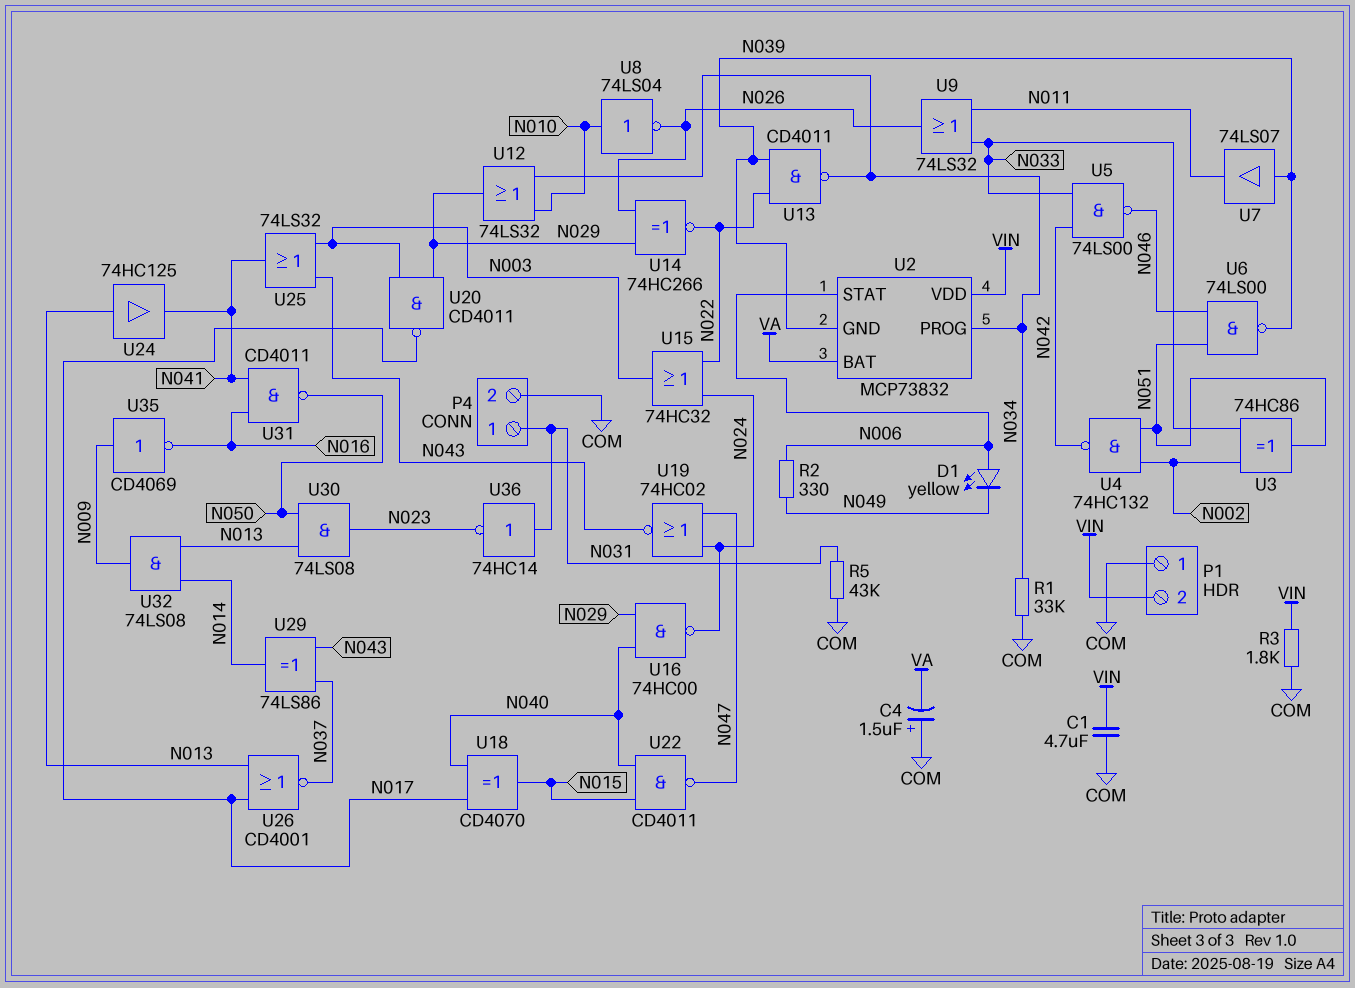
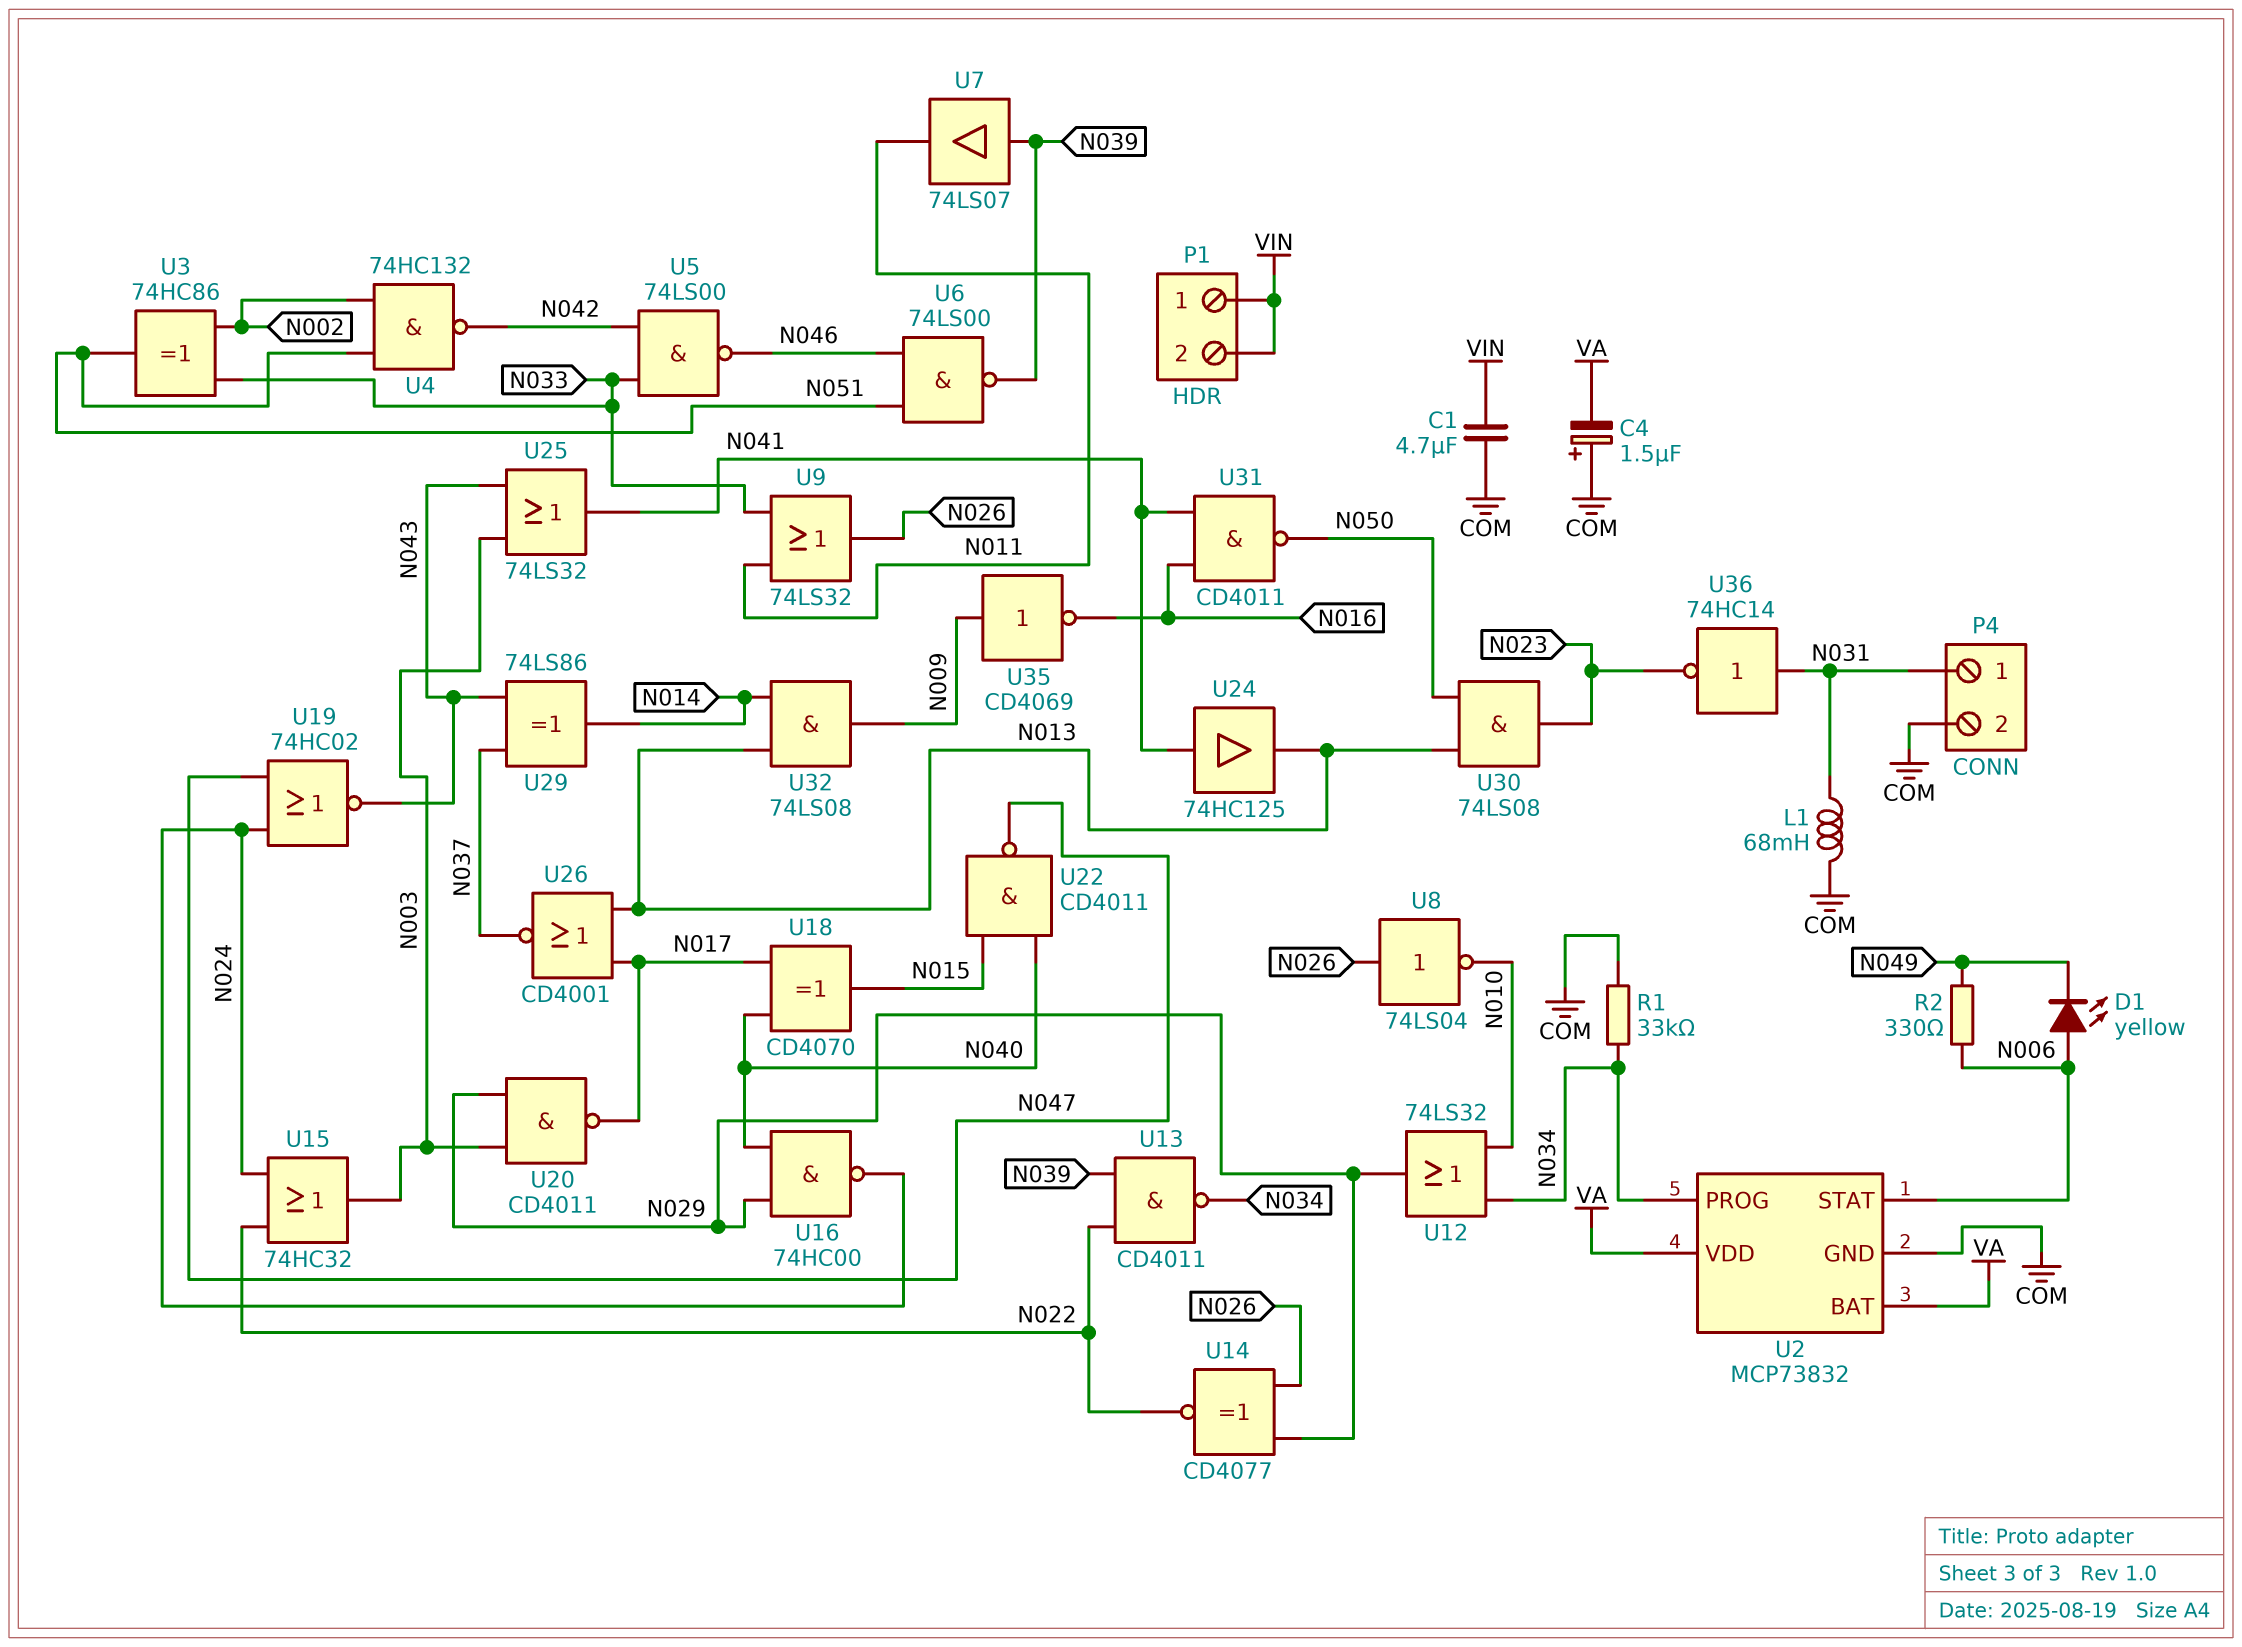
L1: none -> 68mH (COM, N031)
P1 pin 1: COM -> VIN
R3: 1.8k (COM, VIN) -> none
R5: 43k (COM, N031) -> none
U2 pin GND: N039 -> COM
U2 pin VDD: VIN -> VA
U8: NOT 74LS04 (in N010, out N026) -> NOT 74LS04 (in N026, out N010)
U14: XNOR 74HC266 (in N026, in N029, out N022) -> XNOR CD4077 (in N026, in N029, out N022)
U24: buffer 74HC125 (in N013, out N041) -> buffer 74HC125 (in N041, out N013)

